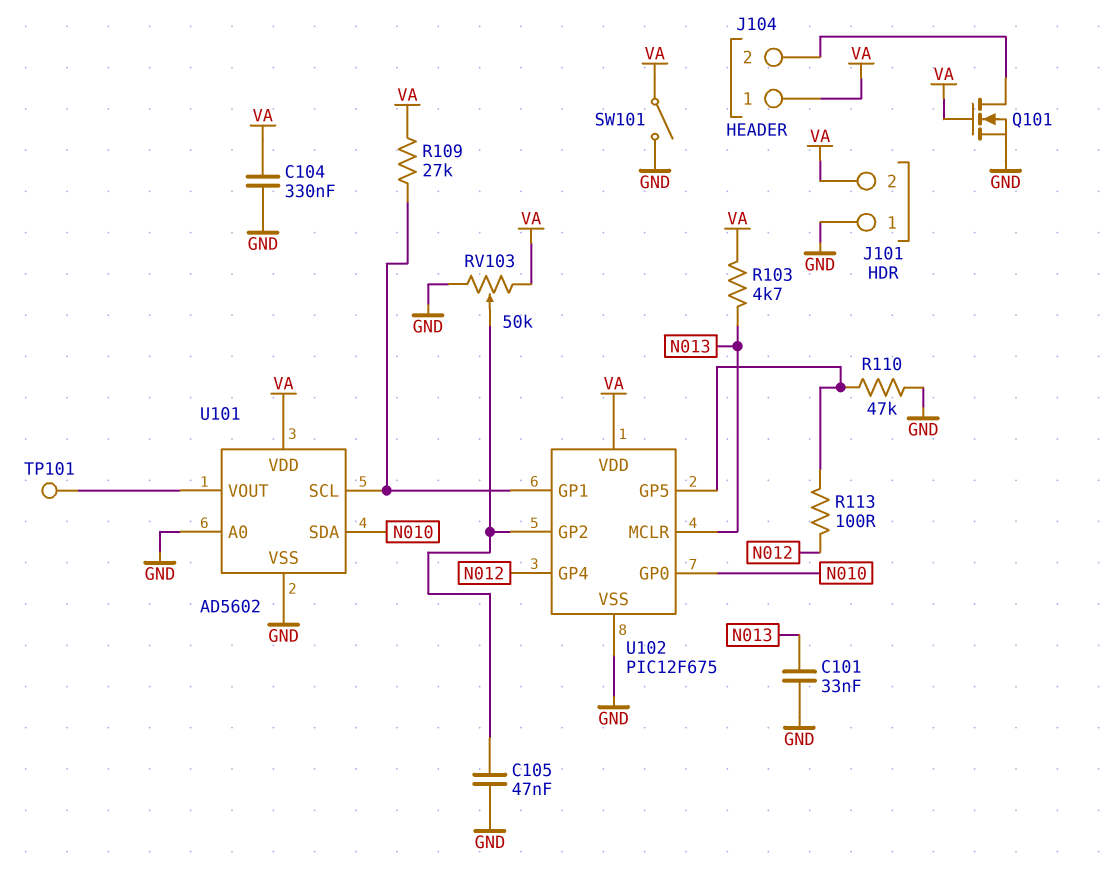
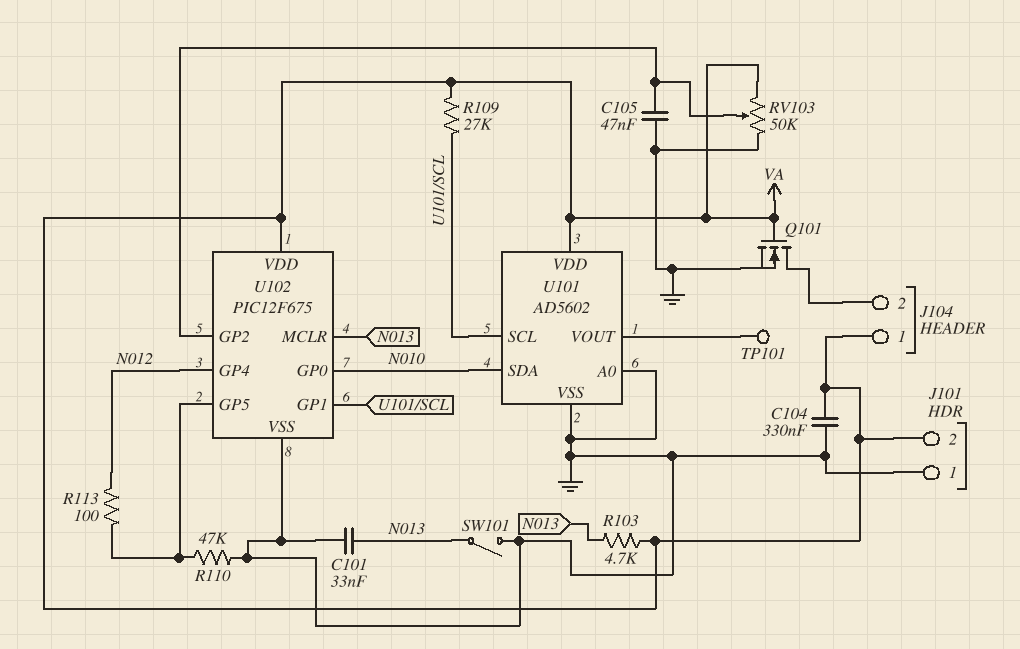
SW101: switch (GND, VA) -> switch (GND, N013)

